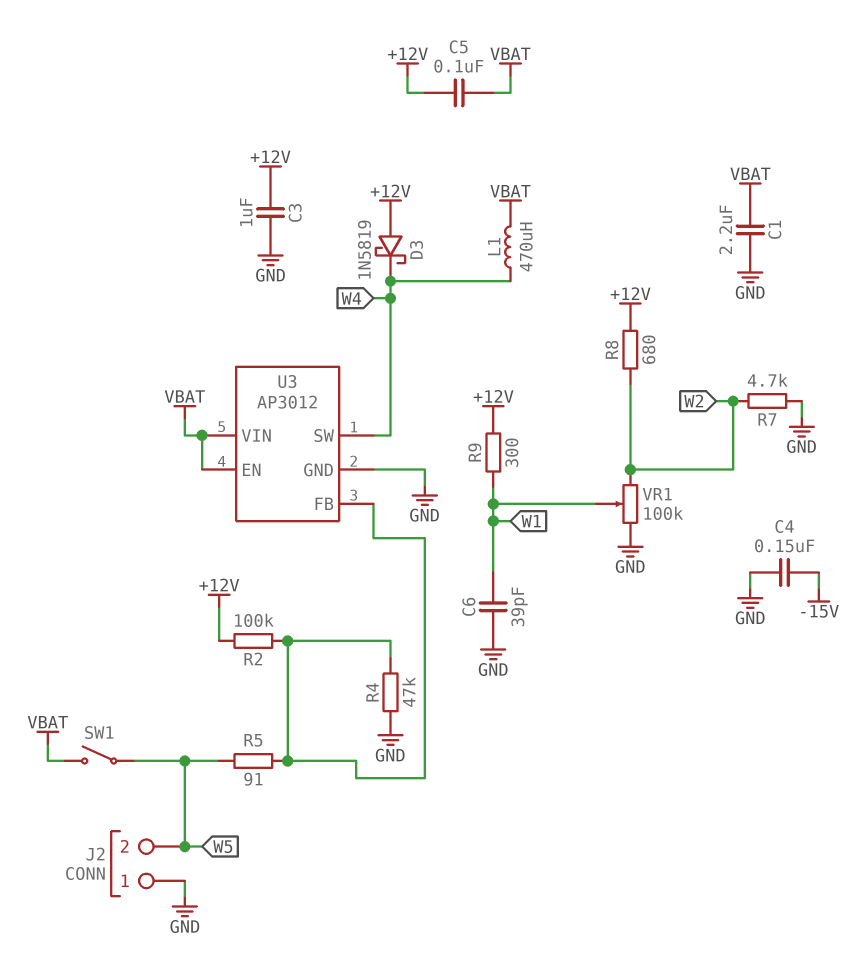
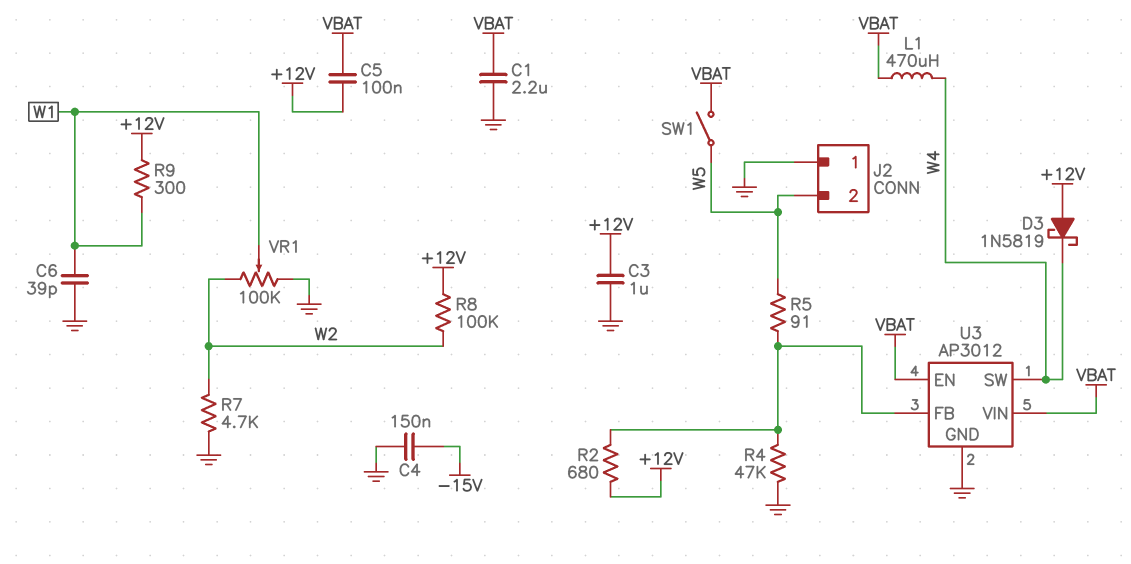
R2: 100k (+12V, U3/FB) -> 680 (+12V, U3/FB)
R8: 680 (+12V, W2) -> 100k (+12V, W2)

